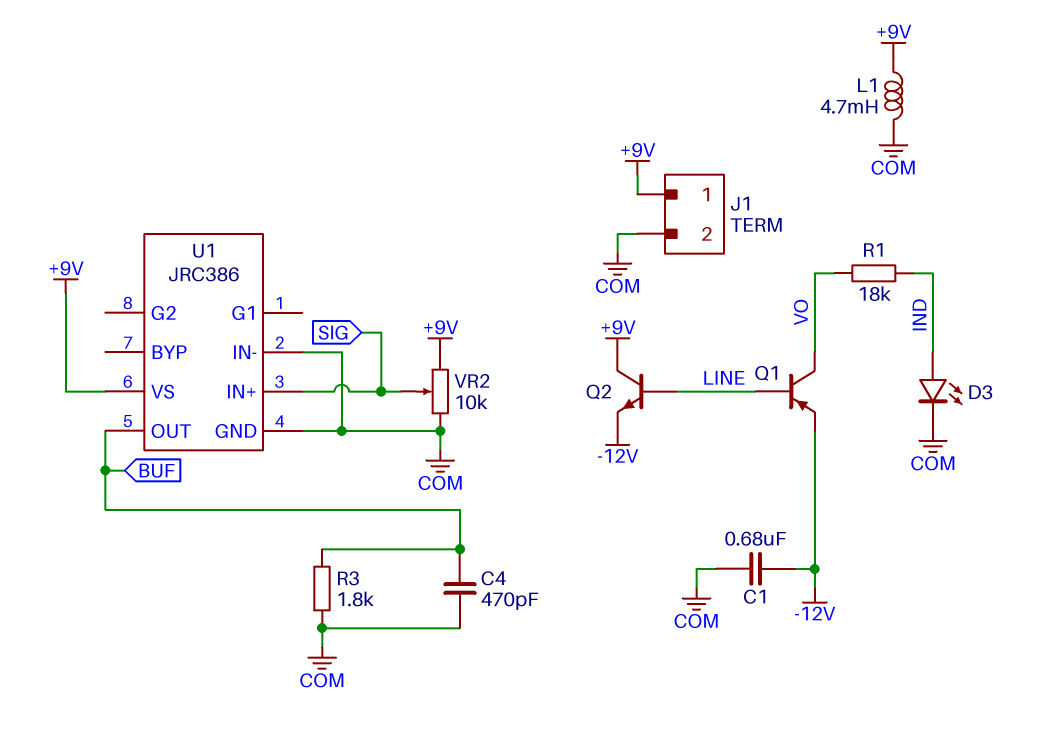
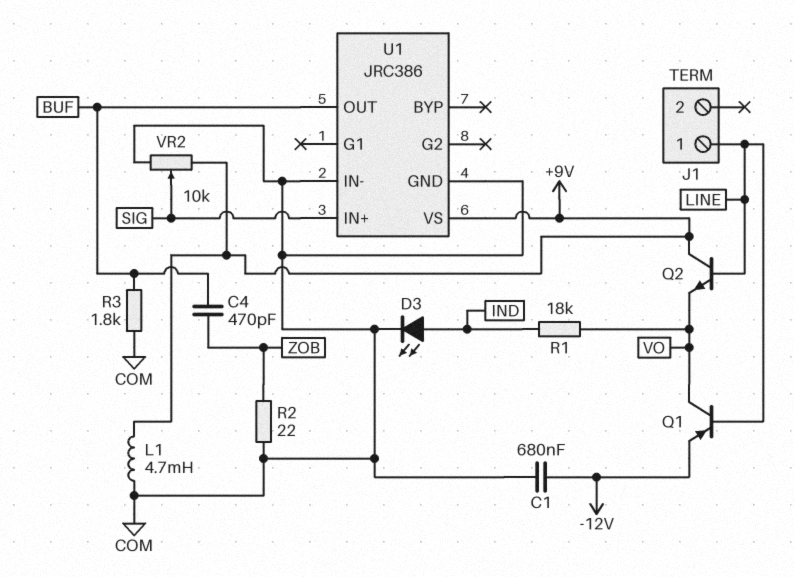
C4: 470pF (BUF, COM) -> 470pF (BUF, ZOB)
J1 pin 1: +9V -> LINE
J1 pin 2: COM -> none
Q2: NPN (B LINE, C +9V, E -12V) -> NPN (B LINE, C +9V, E VO)
R2: none -> 22 (COM, ZOB)

